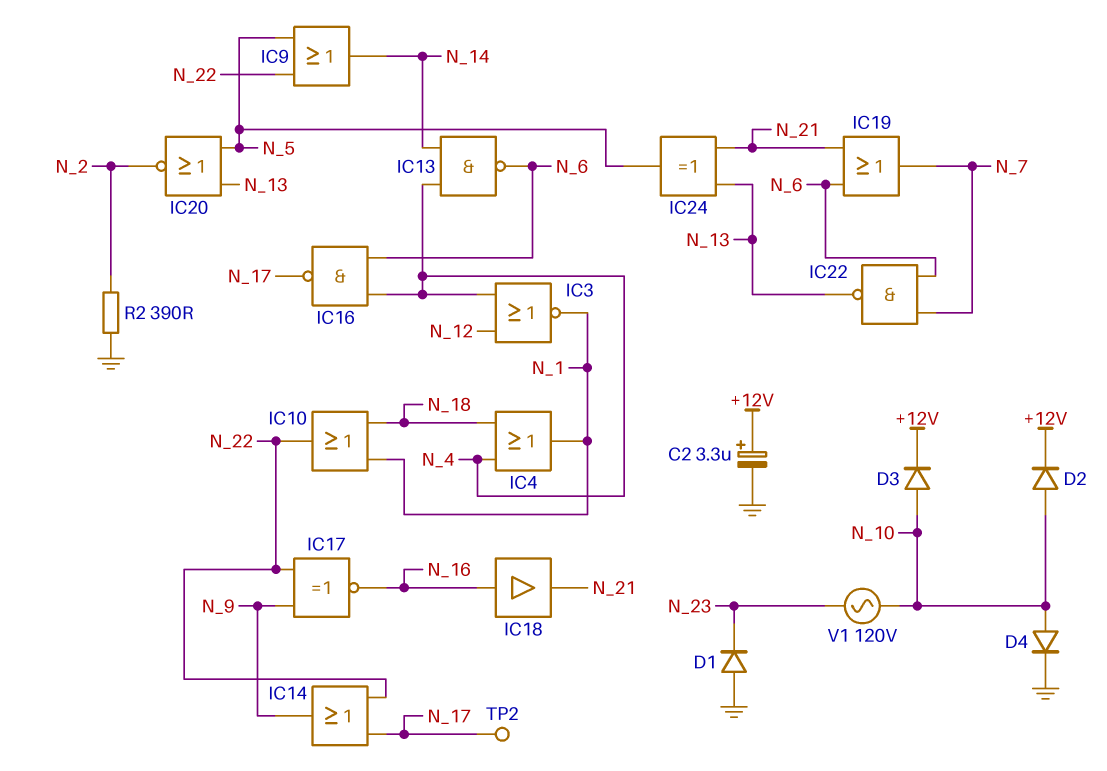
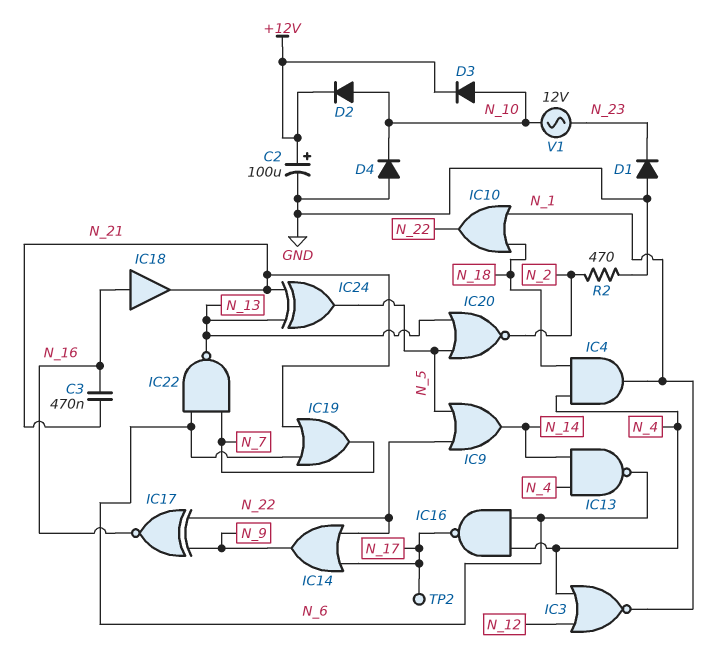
C2: 3.3uF (plus +12V, minus GND) -> 100uF (plus +12V, minus GND)
C3: none -> 470nF (N_16, N_21)
D4: diode (A N_10, K GND) -> diode (A GND, K N_10)
IC4: OR (in N_4, in N_18, out N_1) -> AND (in N_4, in N_18, out N_1)
R2: 390 (GND, N_2) -> 470 (GND, N_2)
V1: AC 120V (N_10, N_23) -> AC 12V (N_10, N_23)

